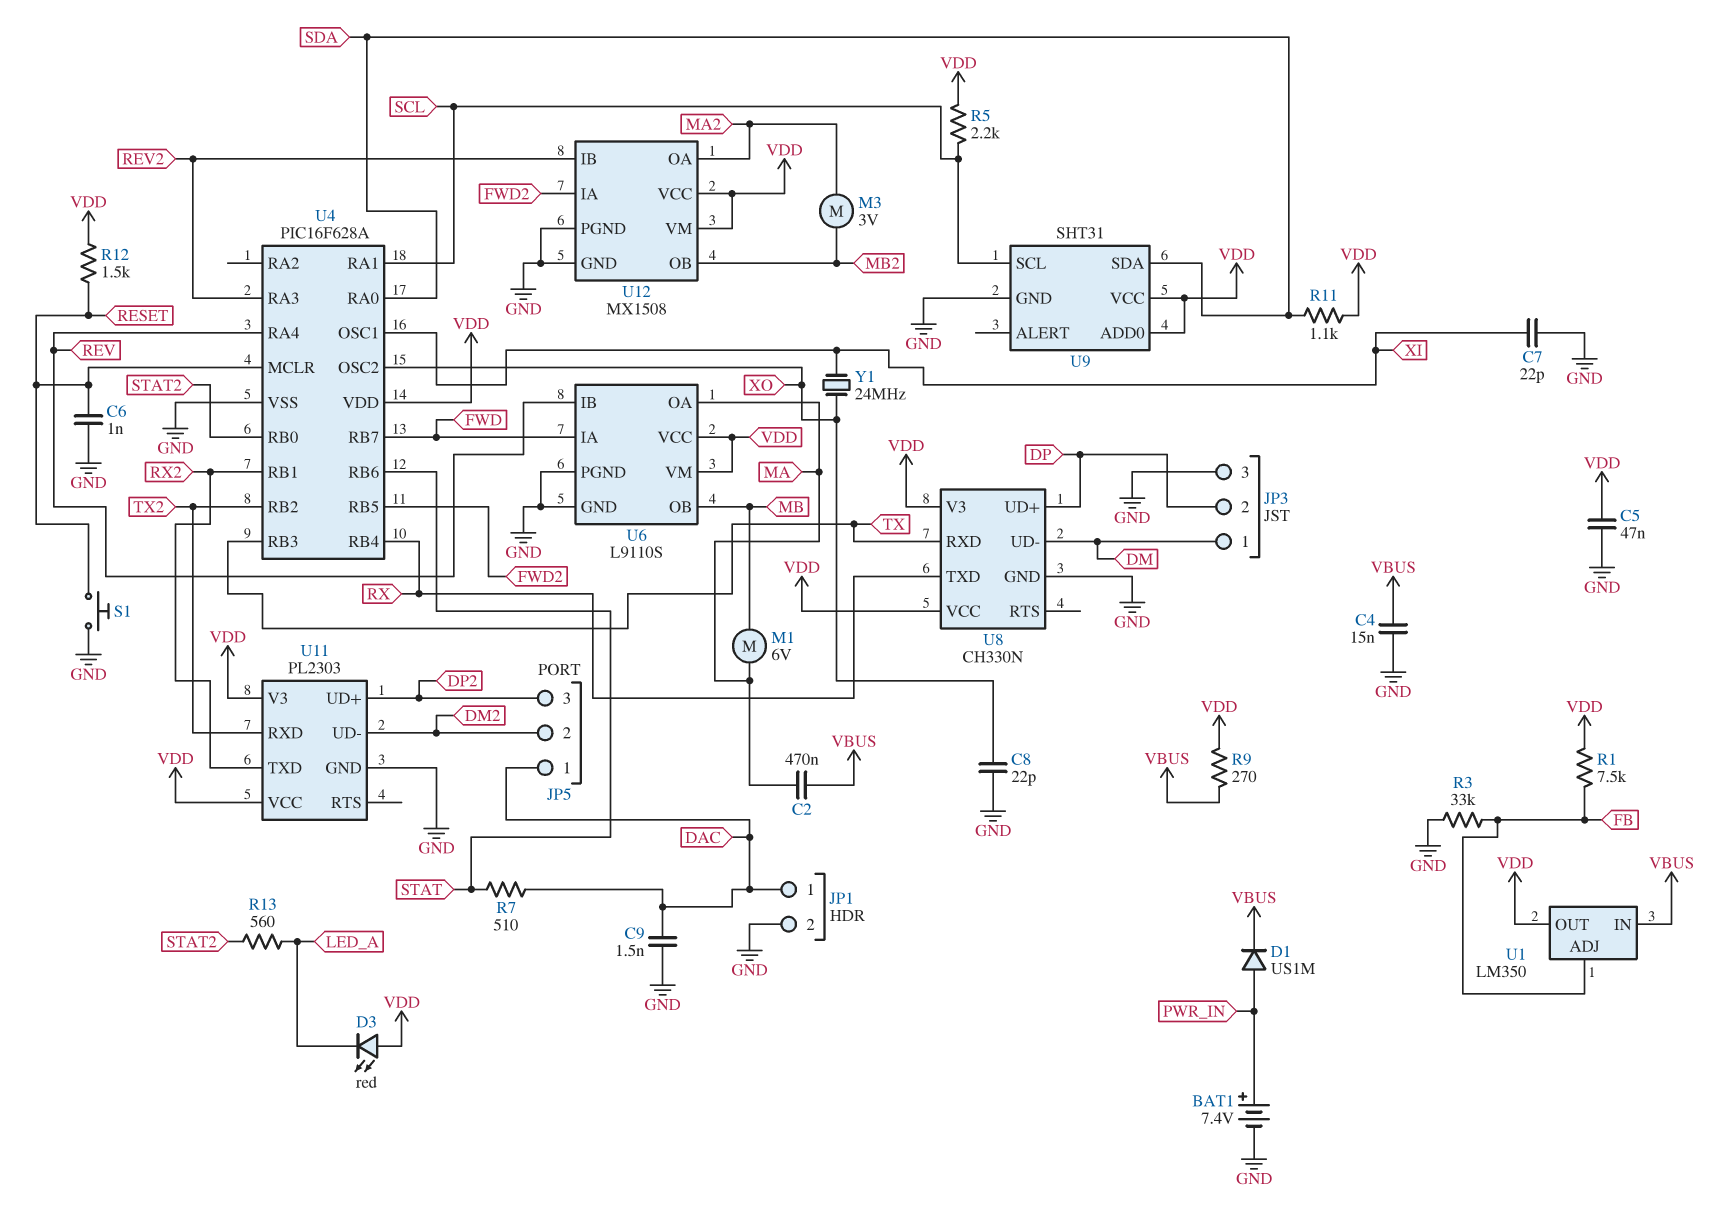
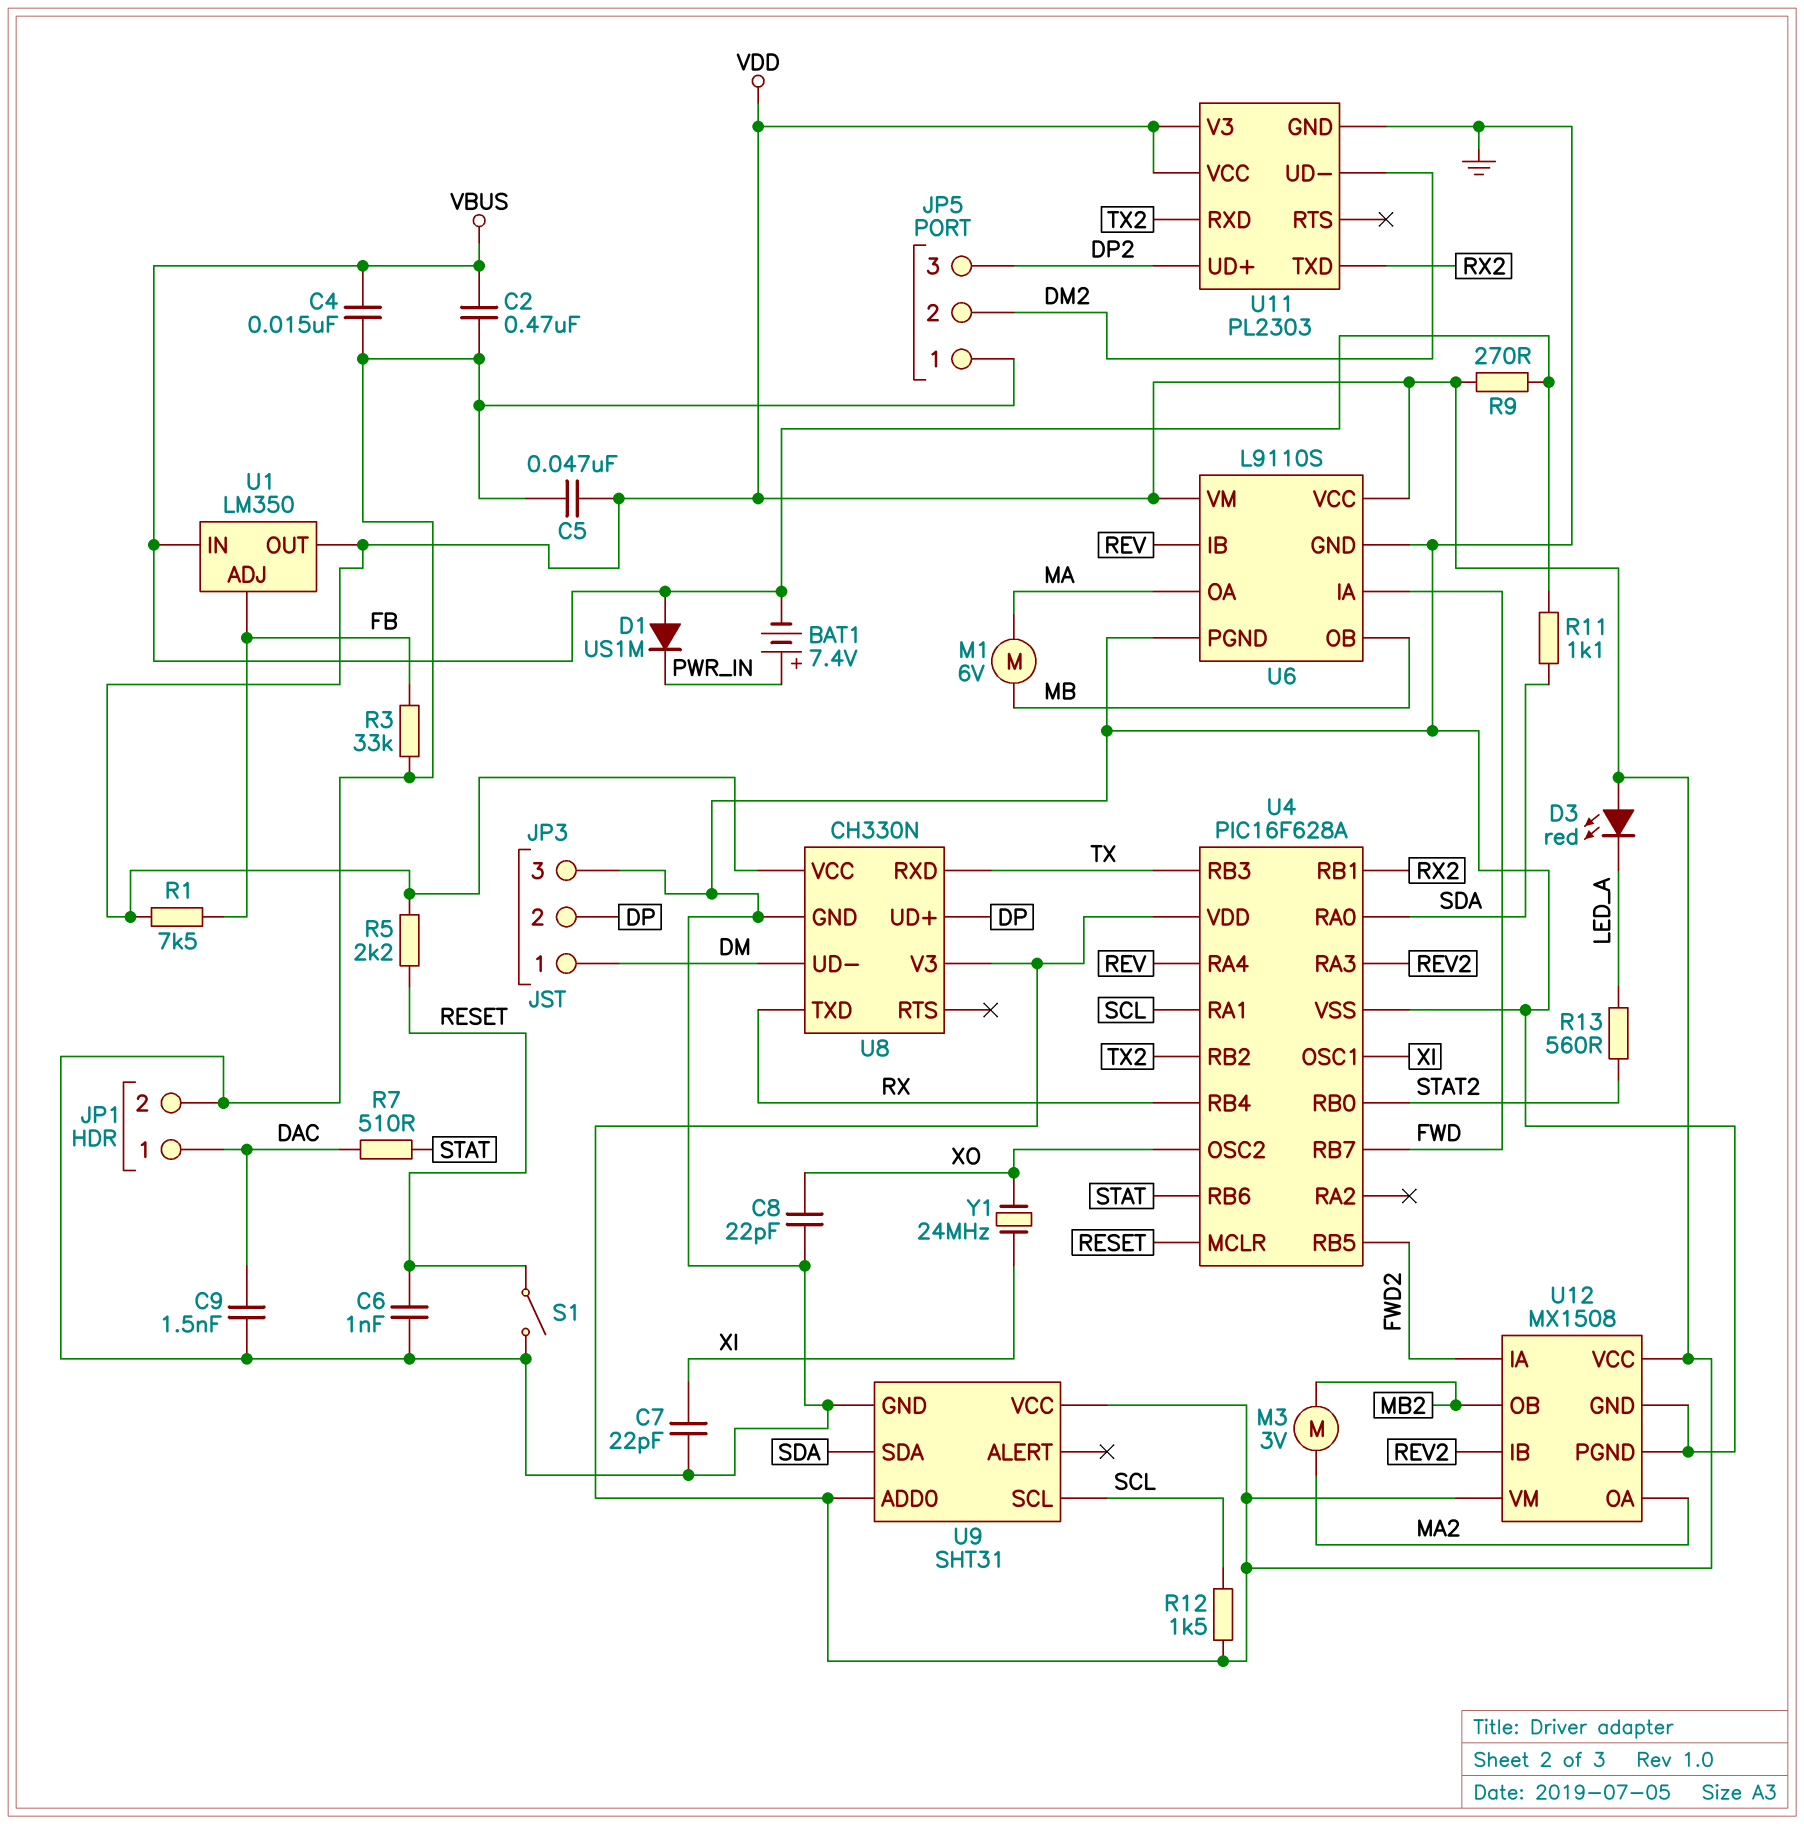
BAT1: 7.4V (plus PWR_IN, minus GND) -> 7.4V (plus PWR_IN, minus VBUS)
C2: 470nF (MA, VBUS) -> 470nF (GND, VBUS)
D1: diode US1M (A PWR_IN, K VBUS) -> diode US1M (A VBUS, K PWR_IN)
JP5 pin 1: DAC -> GND
R5: 2.2k (SCL, VDD) -> 2.2k (RESET, VDD)
R11: 1.1k (SDA, VDD) -> 1.1k (SDA, VBUS)
R12: 1.5k (RESET, VDD) -> 1.5k (SCL, VDD)
S1: button (GND, RESET) -> switch (GND, RESET)

